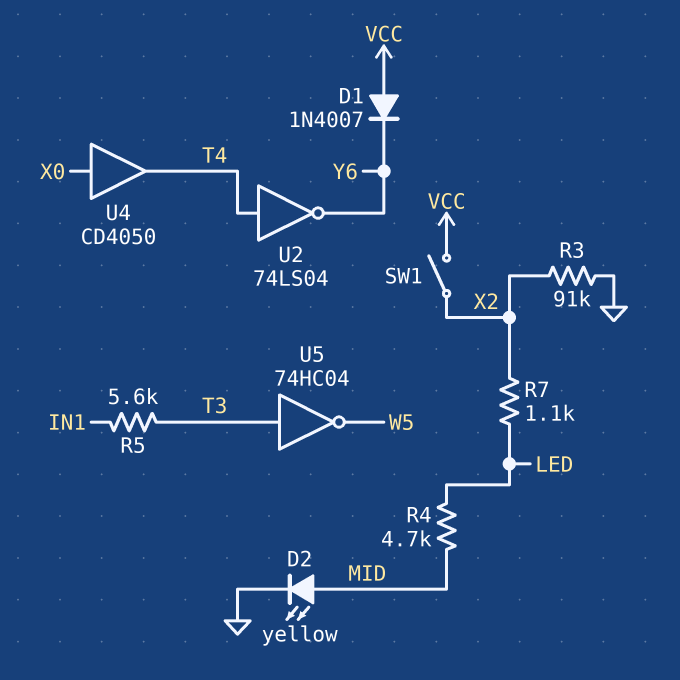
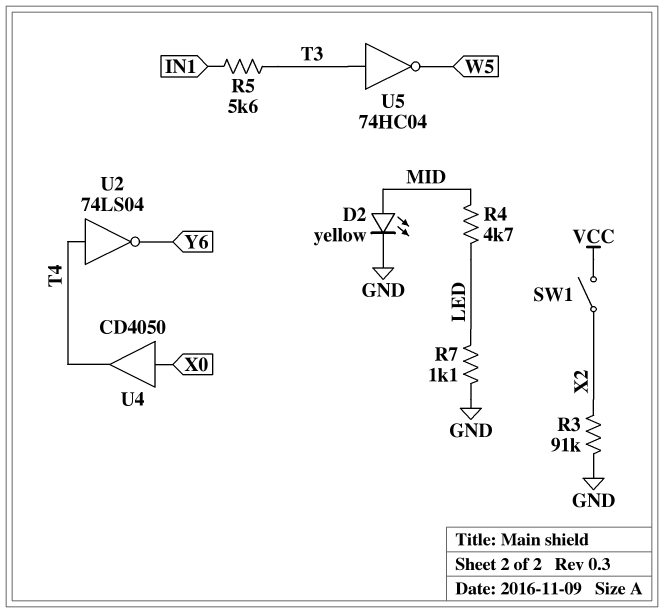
D1: diode 1N4007 (A VCC, K Y6) -> none
R7: 1.1k (LED, X2) -> 1.1k (GND, LED)

